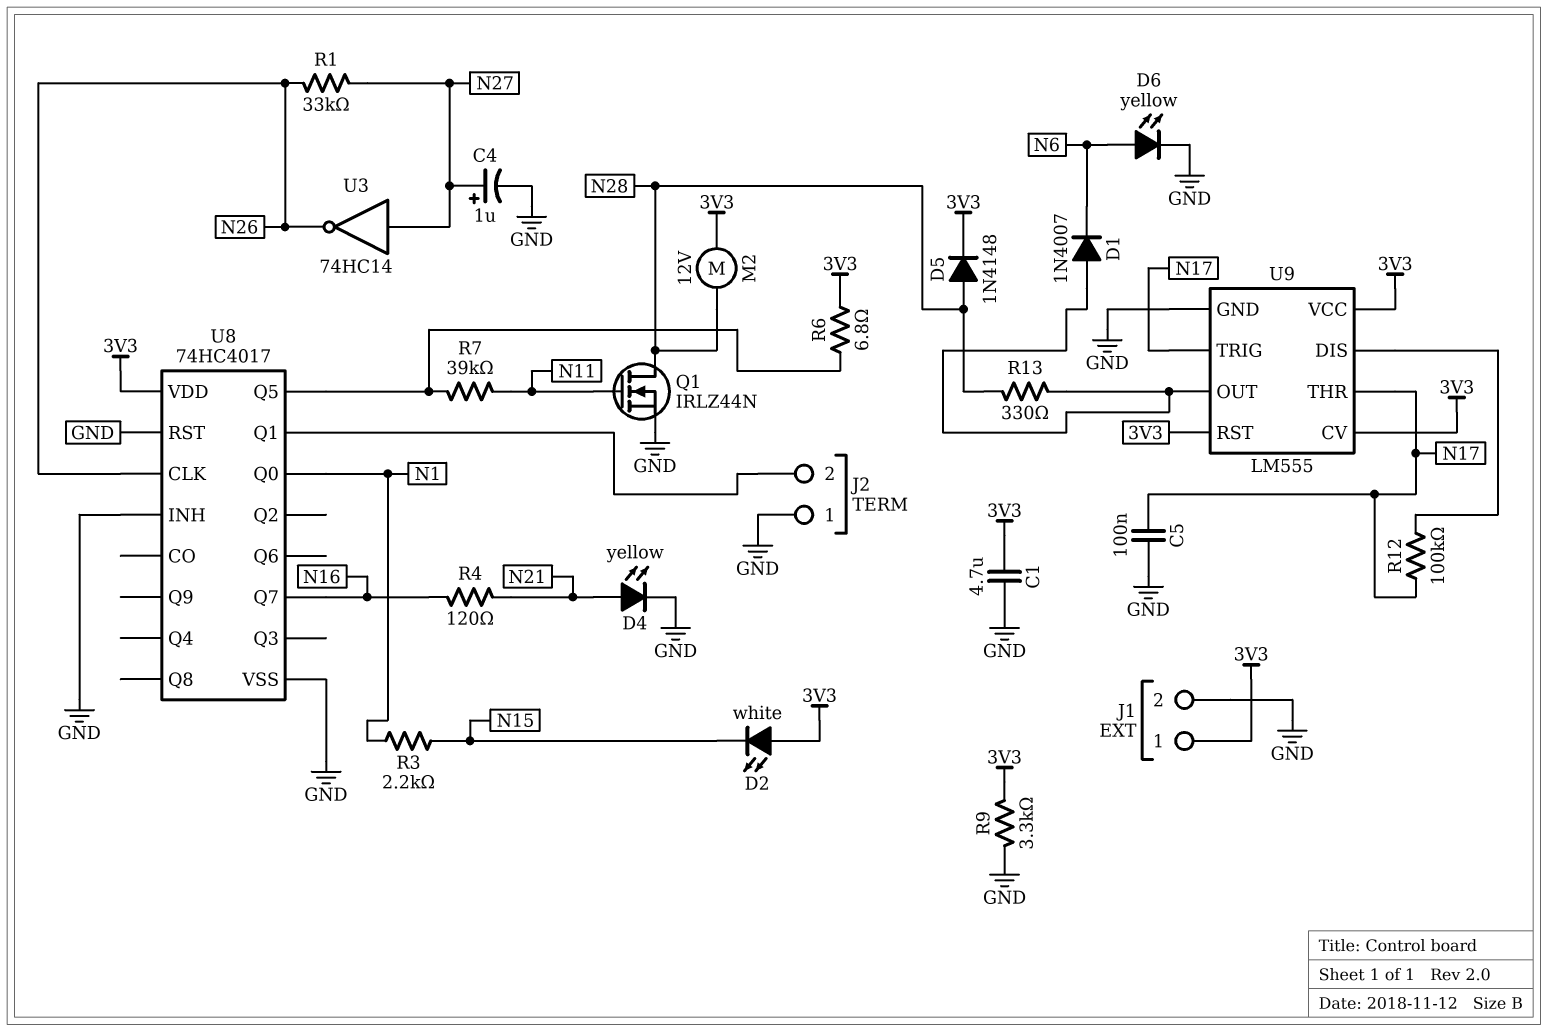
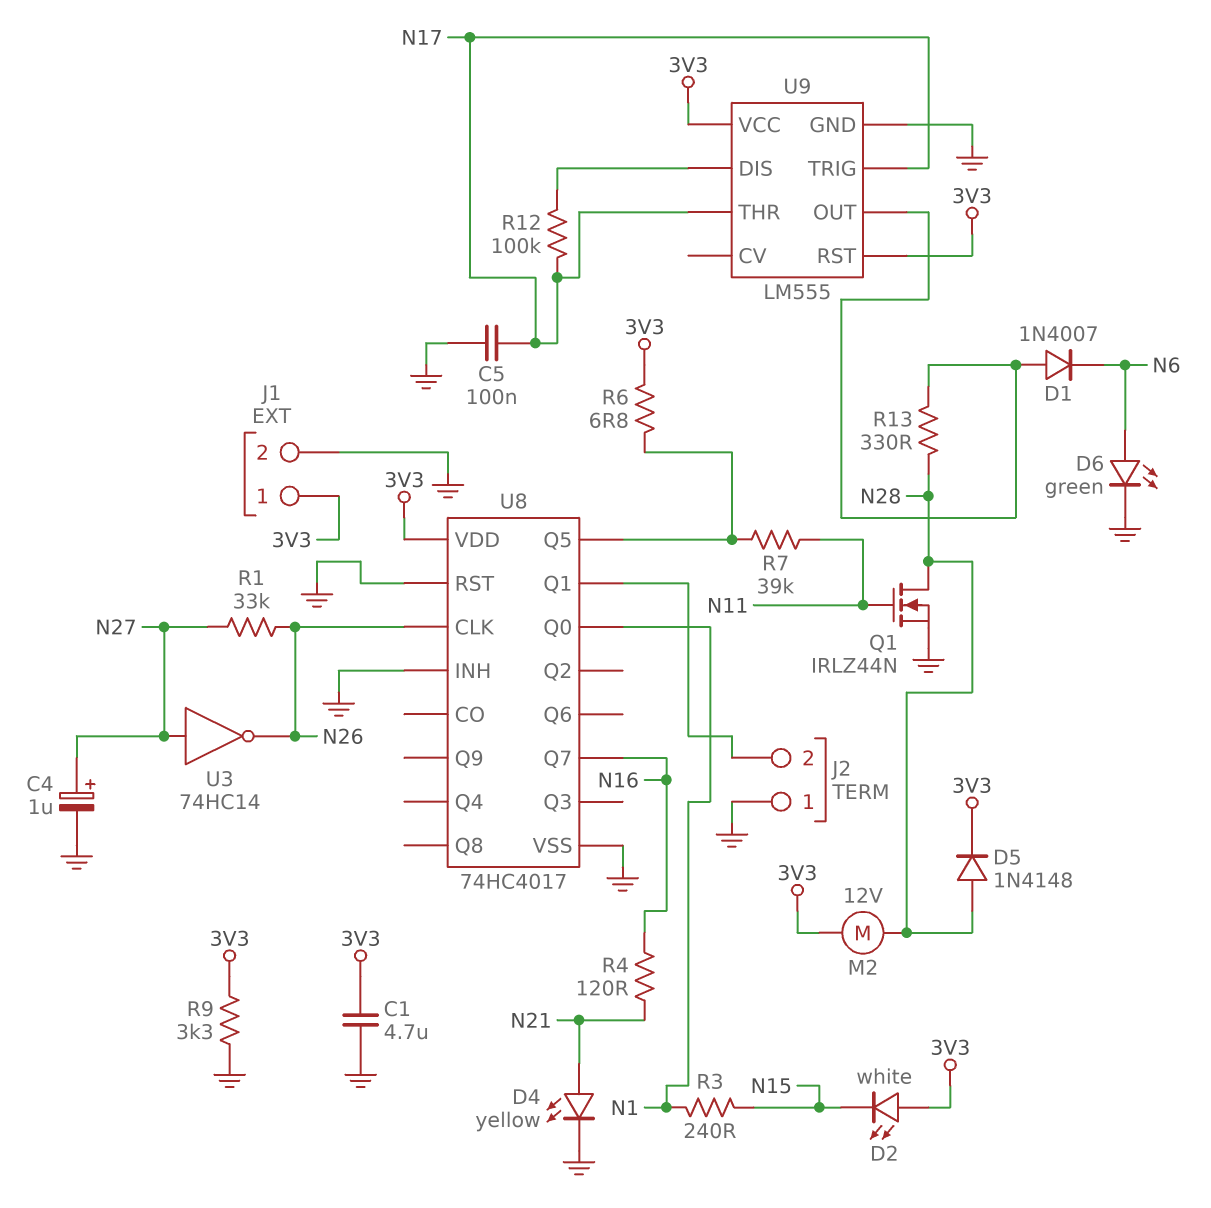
D6: LED yellow (A N6, K GND) -> LED green (A N6, K GND)
R3: 2.2k (N1, N15) -> 240 (N1, N15)
U9 pin CV: 3V3 -> none

